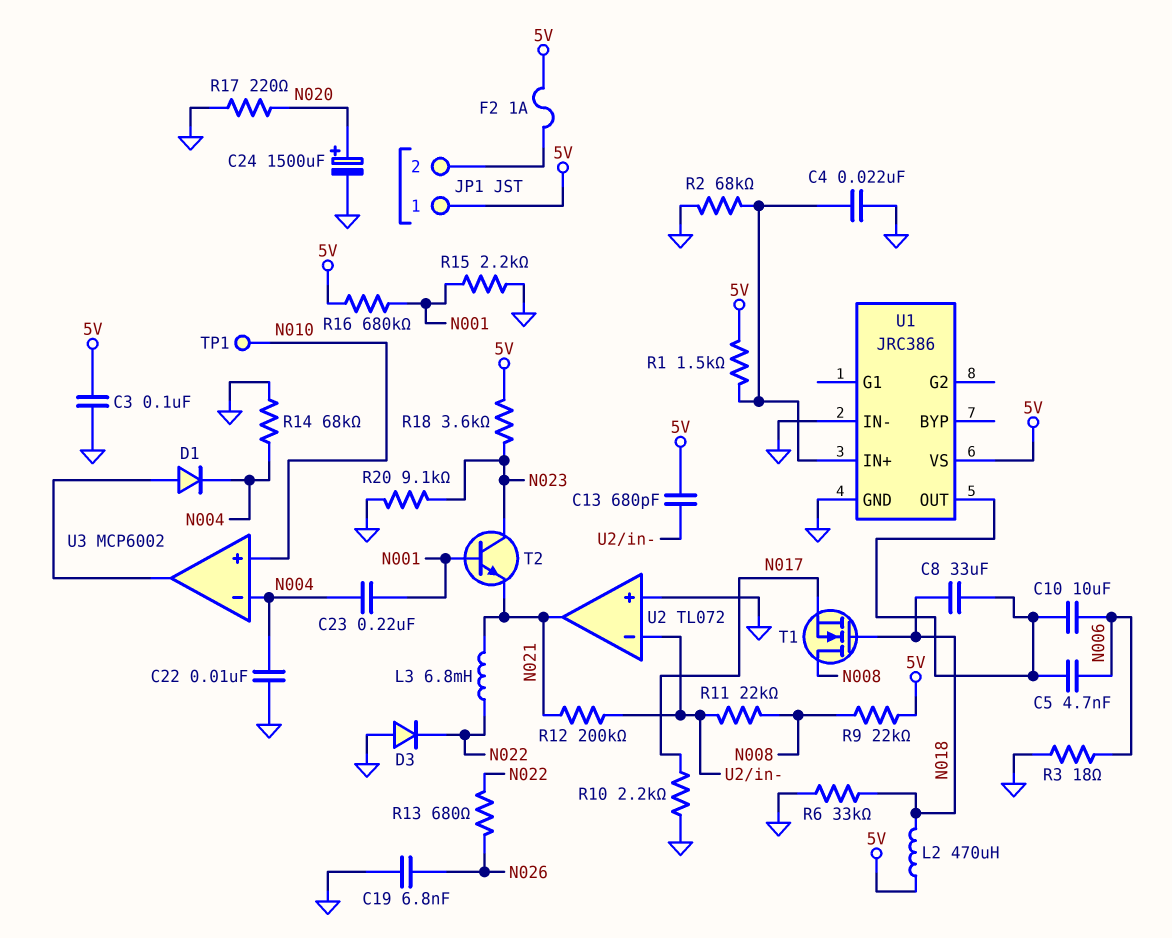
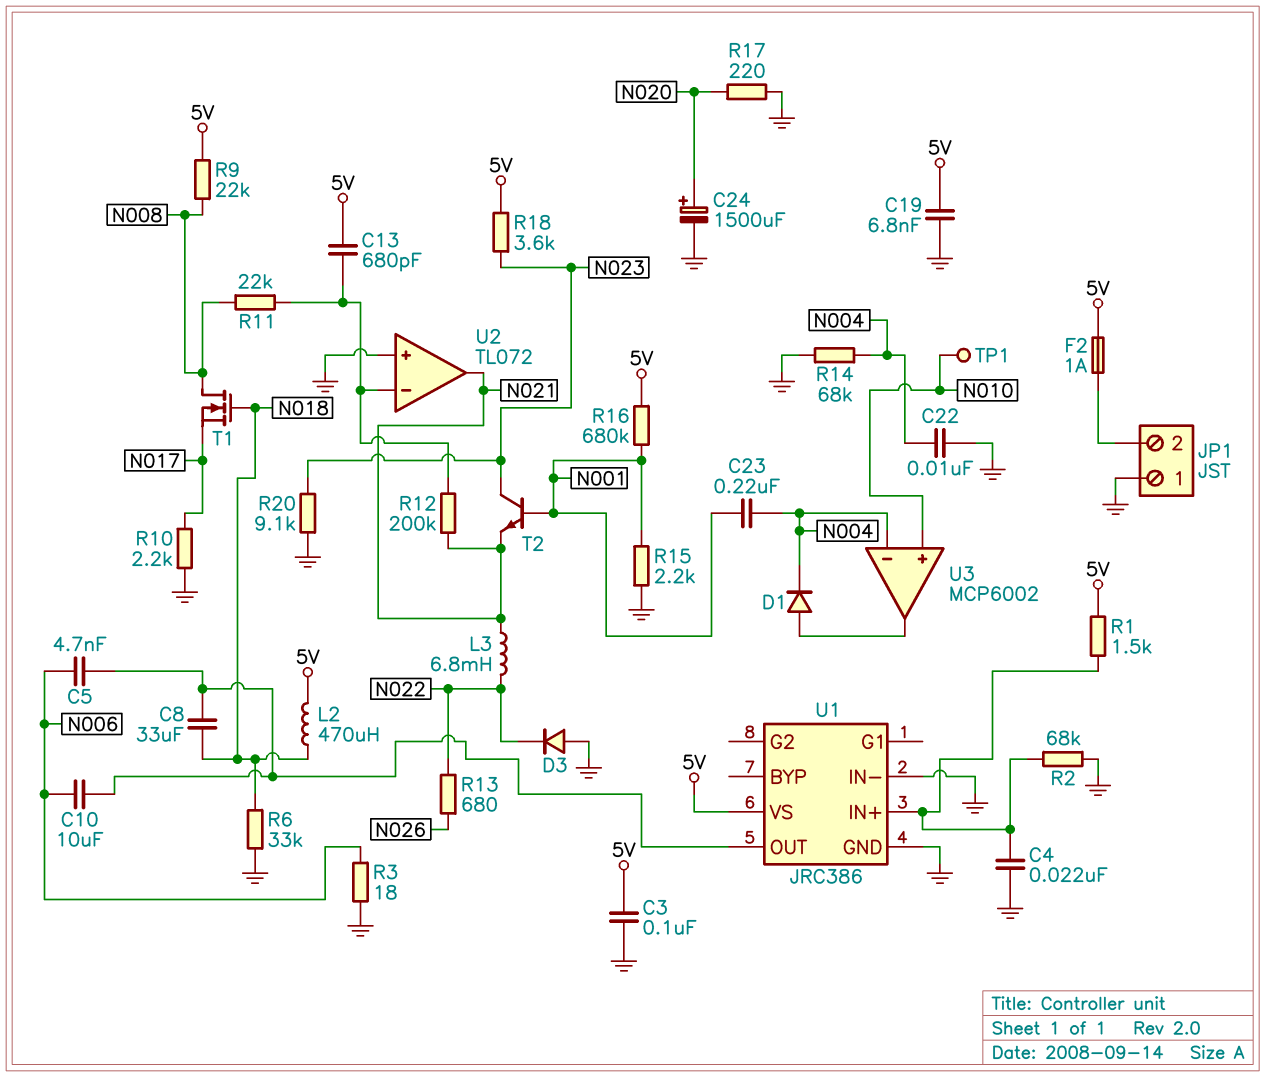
C19: 6.8nF (GND, N026) -> 6.8nF (5V, GND)
JP1 pin 1: 5V -> GND

